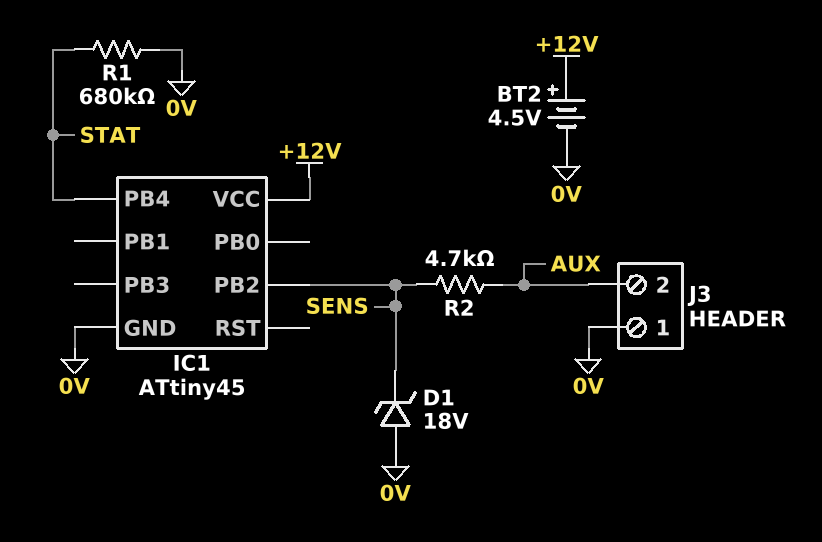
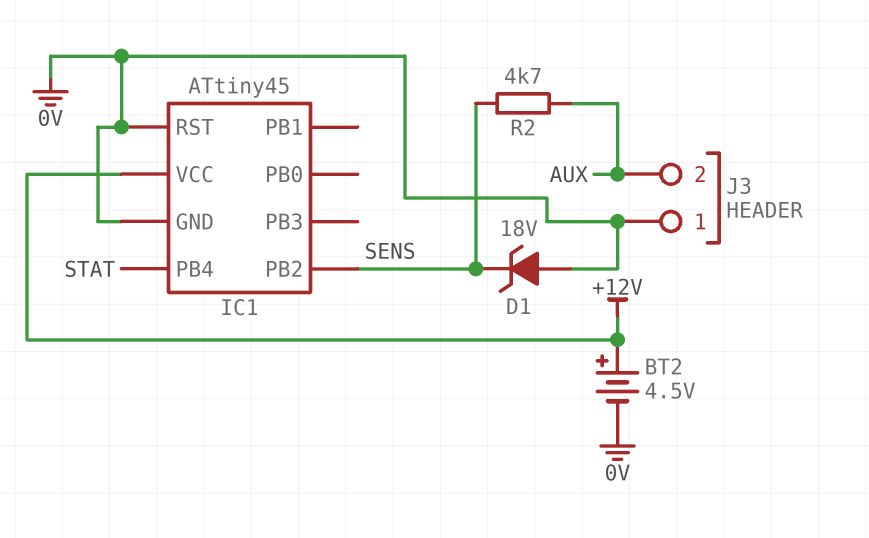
IC1 pin RST: none -> 0V
R1: 680k (0V, STAT) -> none

